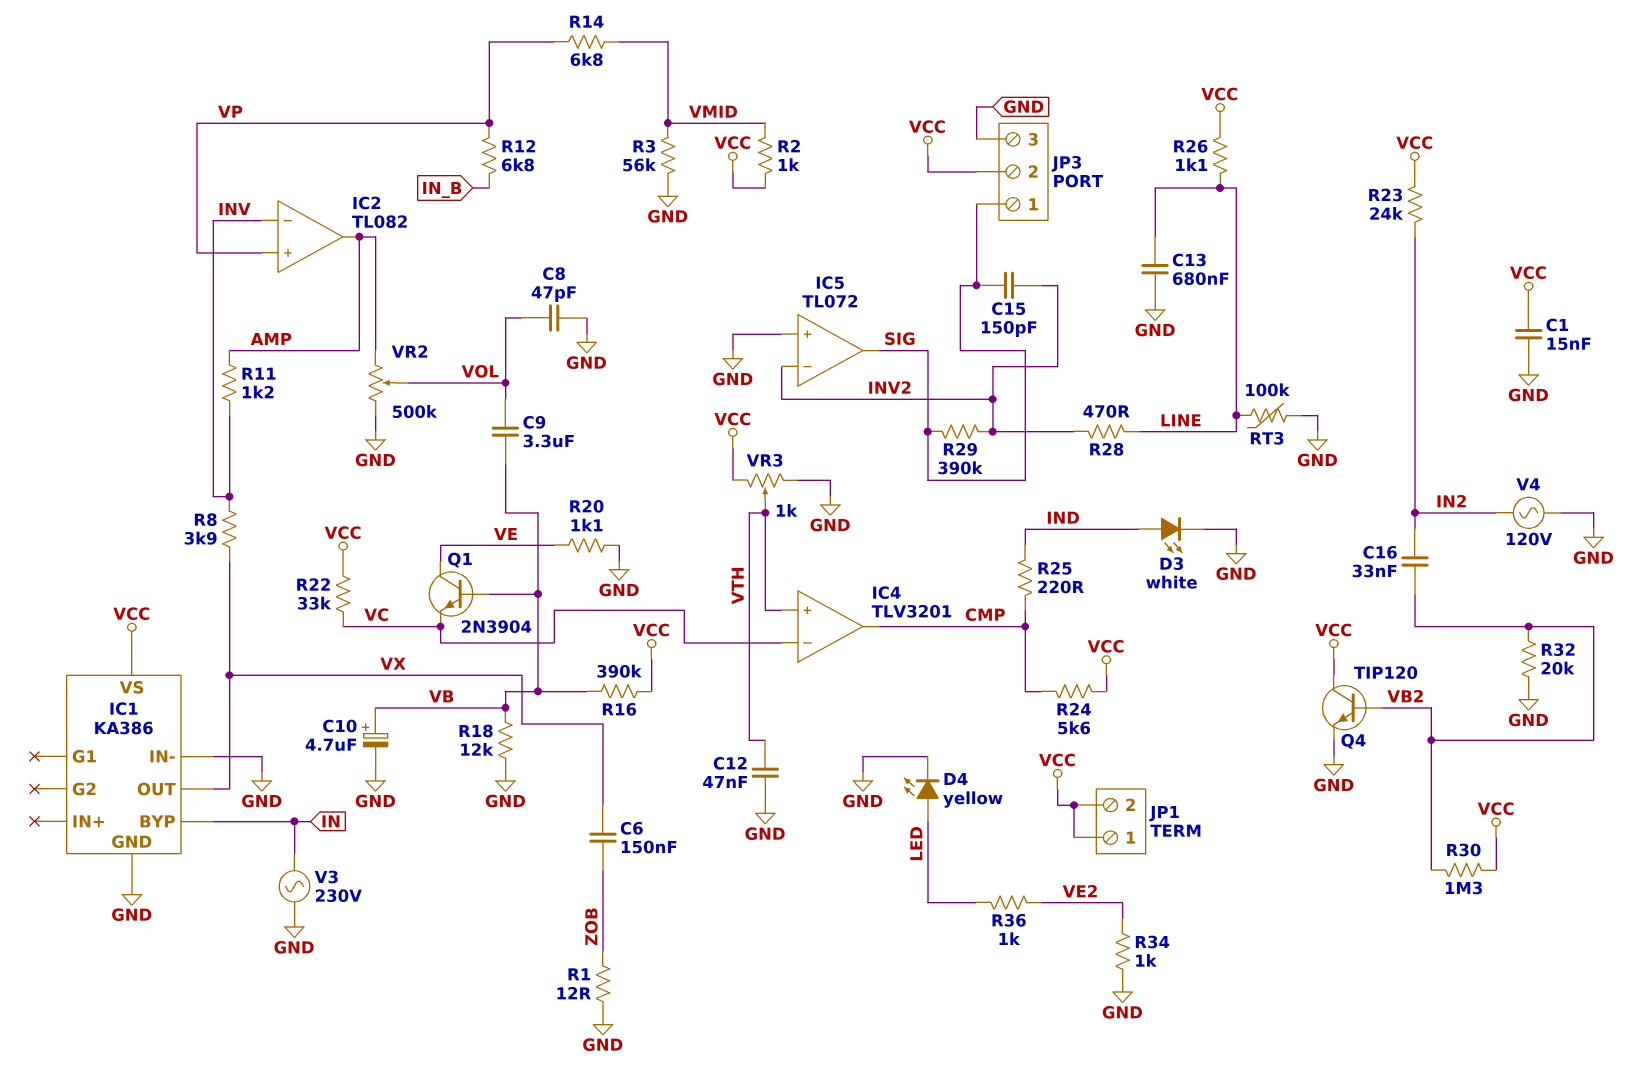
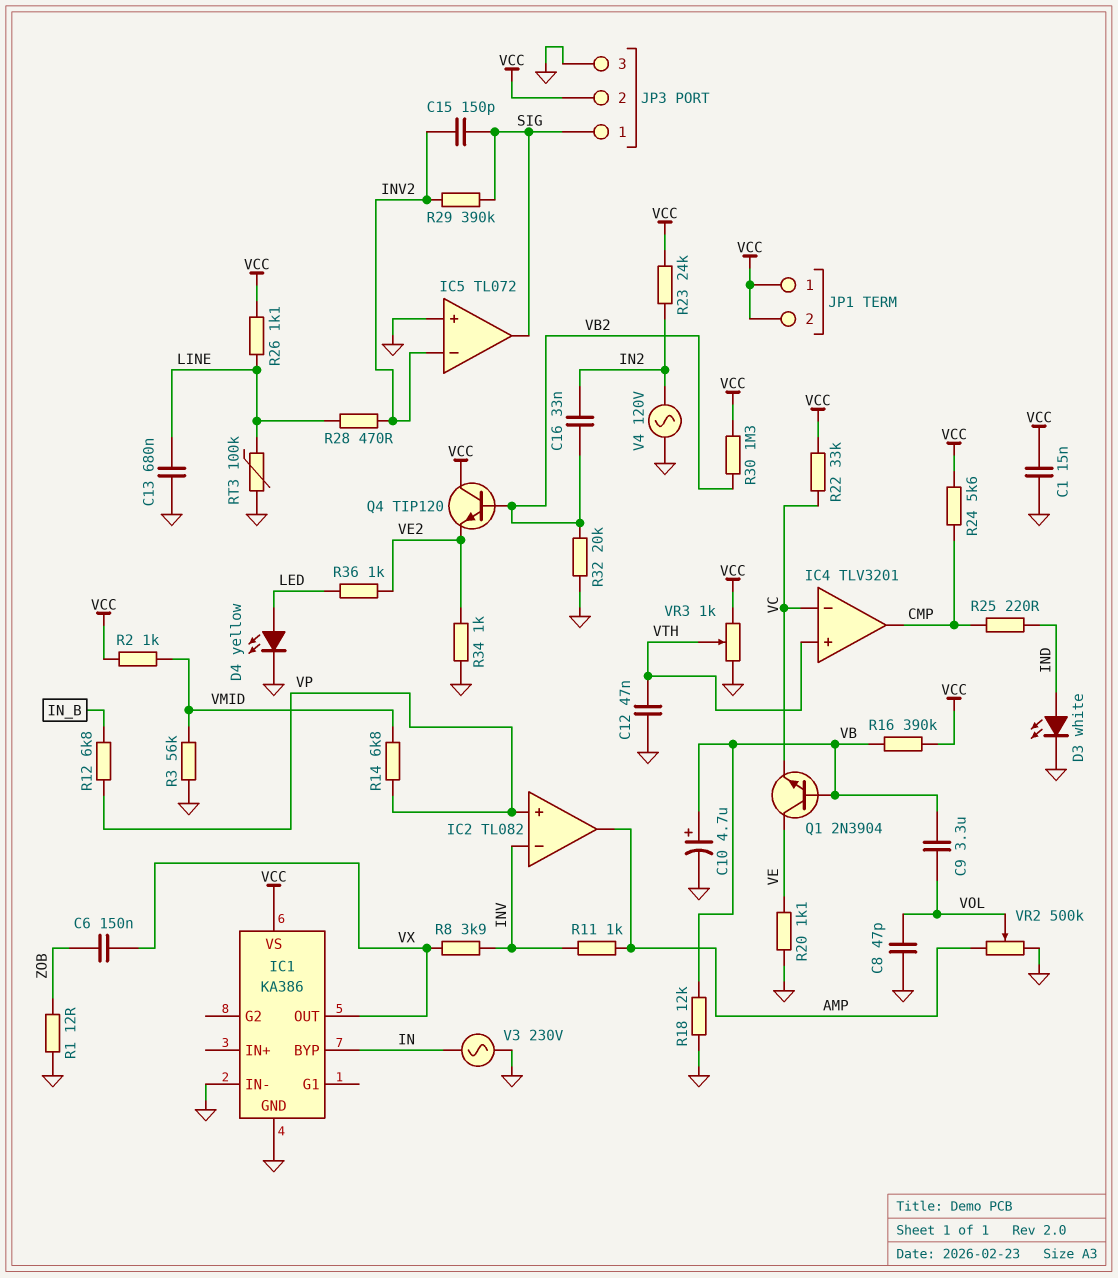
Q4: NPN TIP120 (B VB2, C VCC, E GND) -> NPN TIP120 (B VB2, C VCC, E VE2)
R11: 1.2k (AMP, INV) -> 1k (AMP, INV)

